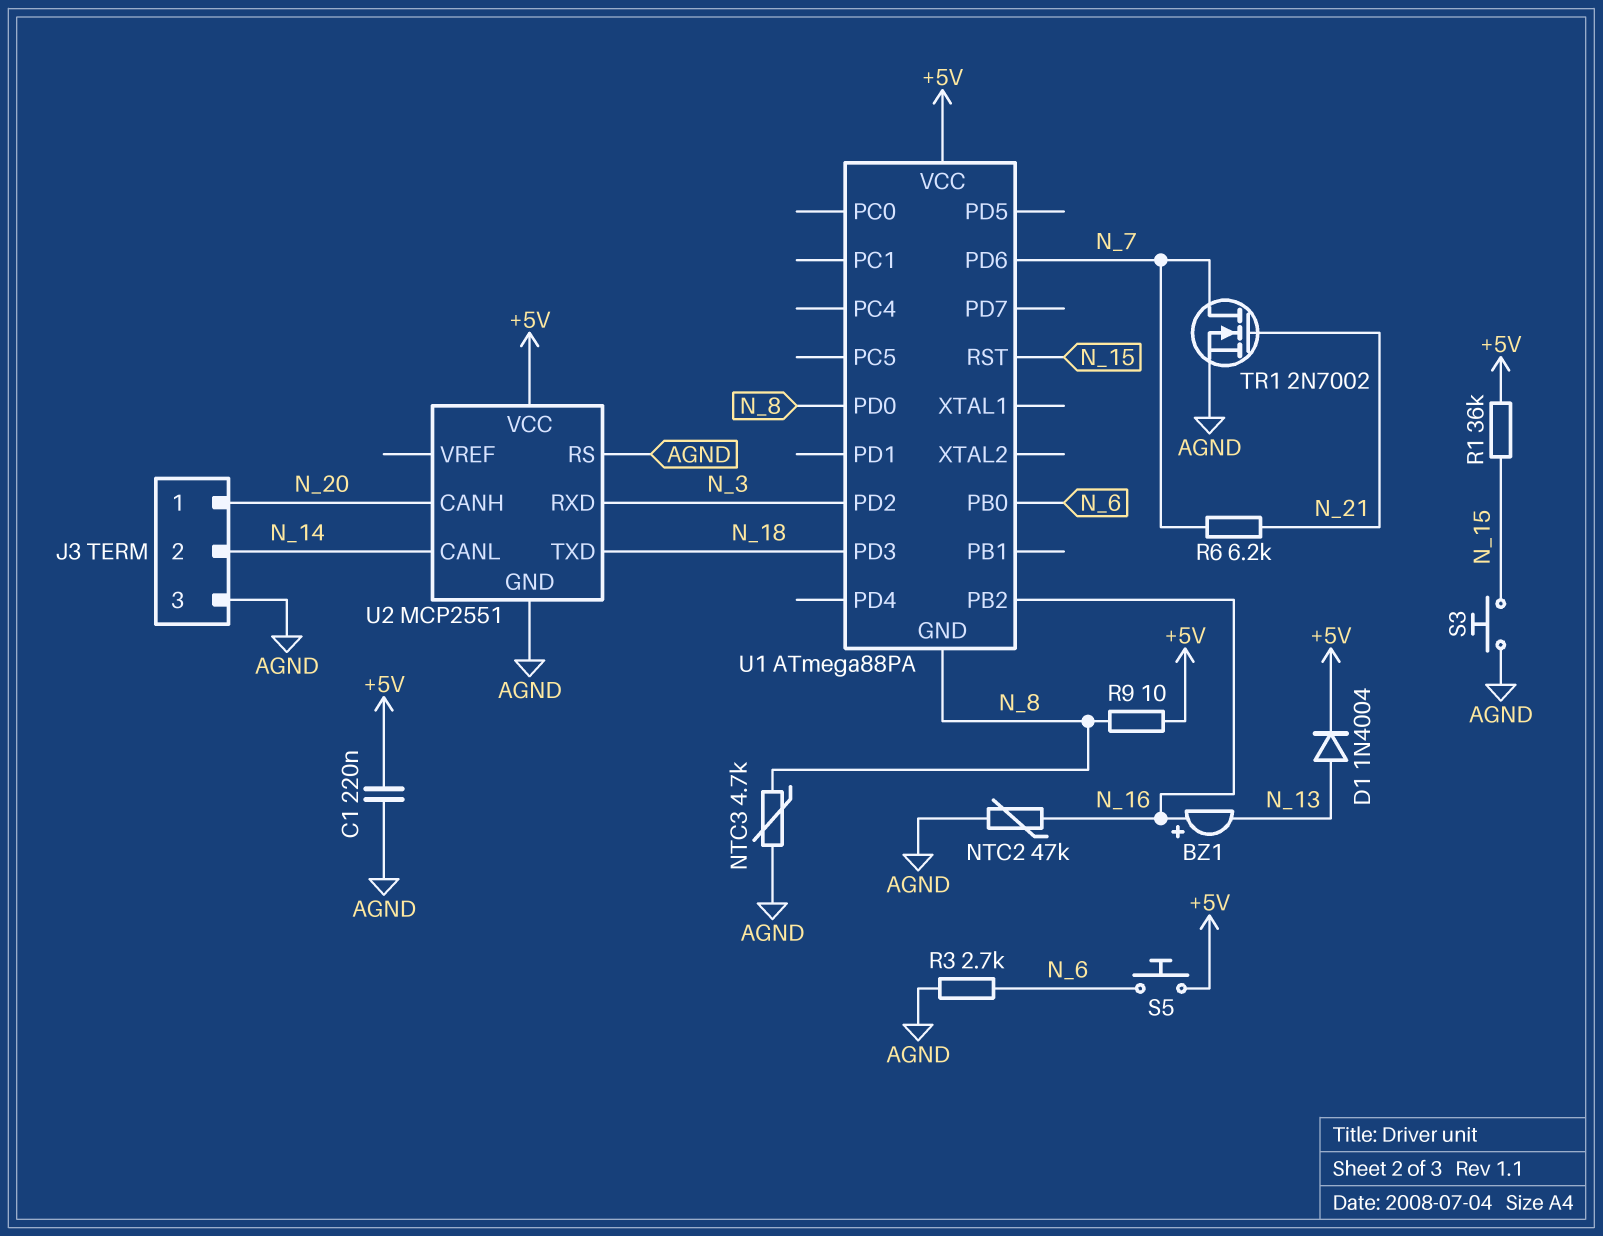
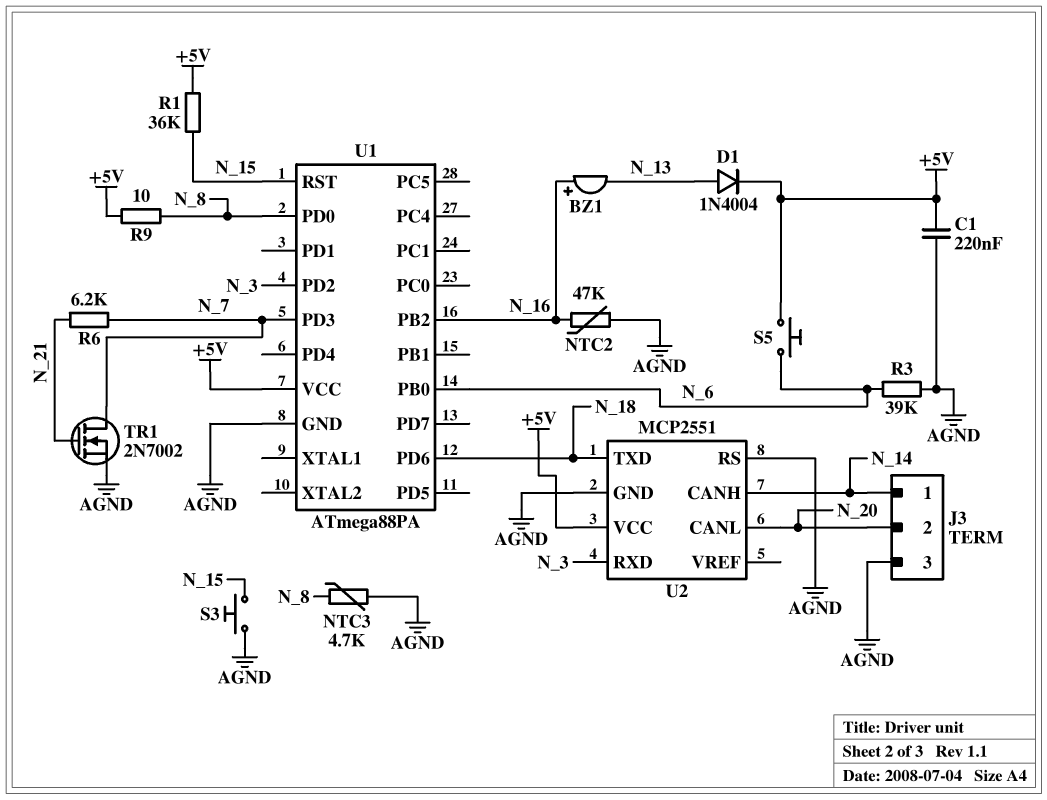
J3 pin 1: N_20 -> N_14
J3 pin 2: N_14 -> N_20
R3: 2.7k (AGND, N_6) -> 39k (AGND, N_6)
U1 pin GND: N_8 -> AGND
U1 pin PD3: N_18 -> N_7
U1 pin PD6: N_7 -> N_18
U2 pin CANH: N_20 -> N_14
U2 pin CANL: N_14 -> N_20

